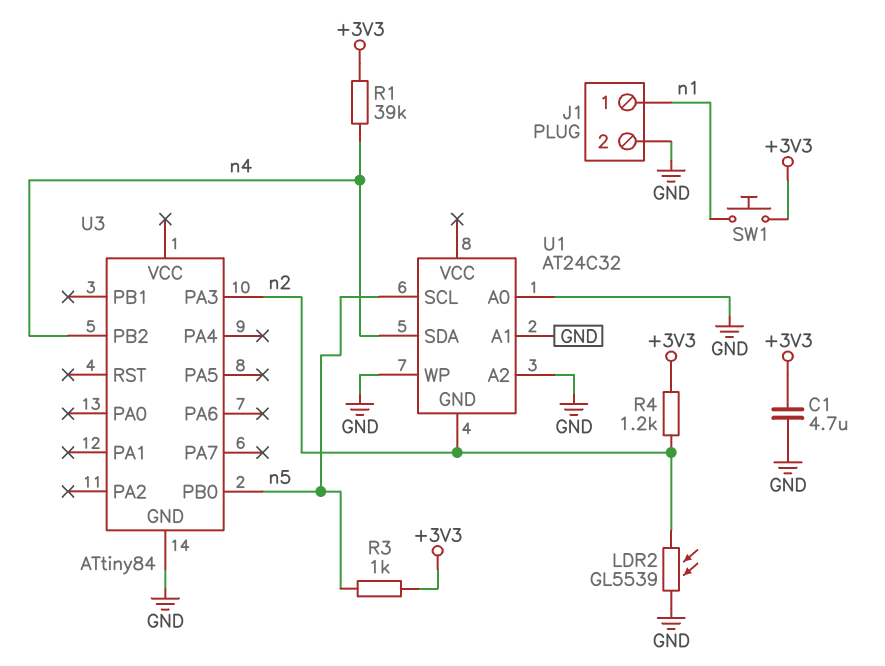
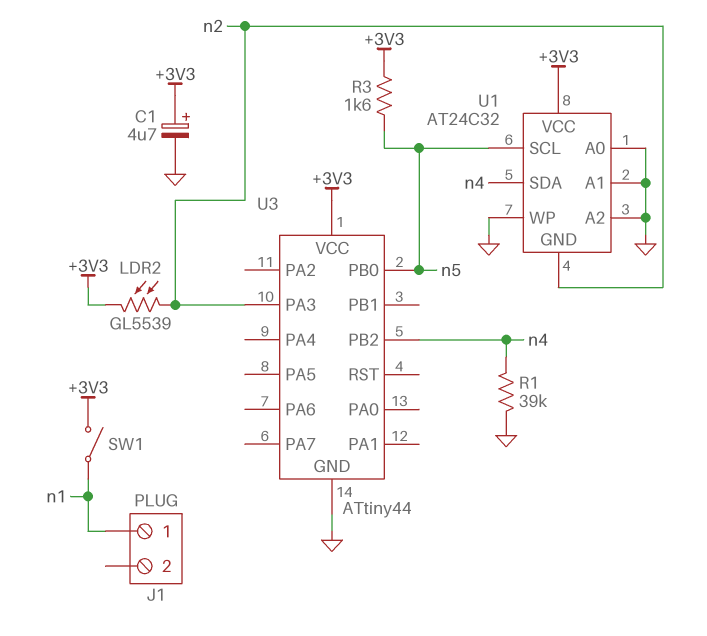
C1: 4.7uF (+3V3, GND) -> 4.7uF (plus +3V3, minus GND)
J1 pin 2: GND -> none
LDR2: GL5539 (GND, n2) -> GL5539 (+3V3, n2)
R1: 39k (+3V3, n4) -> 39k (GND, n4)
R3: 1k (+3V3, n5) -> 1.6k (+3V3, n5)
R4: 1.2k (+3V3, n2) -> none
SW1: button (+3V3, n1) -> switch (+3V3, n1)
U1 pin VCC: none -> +3V3
U3: ATtiny84 -> ATtiny44
U3 pin VCC: none -> +3V3

